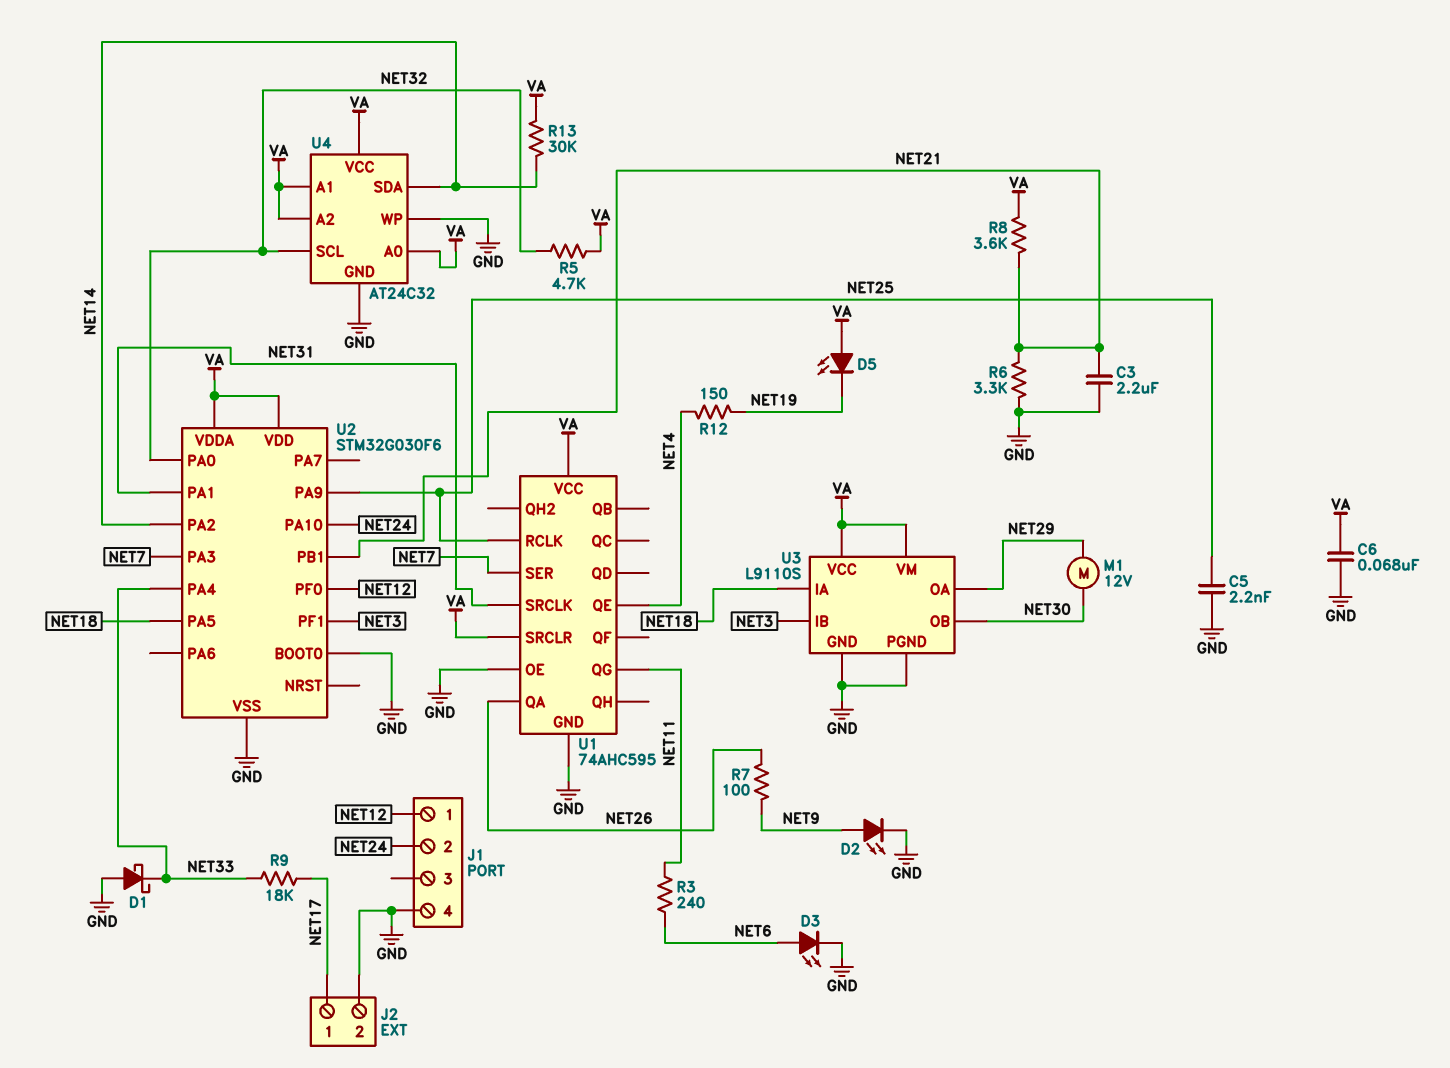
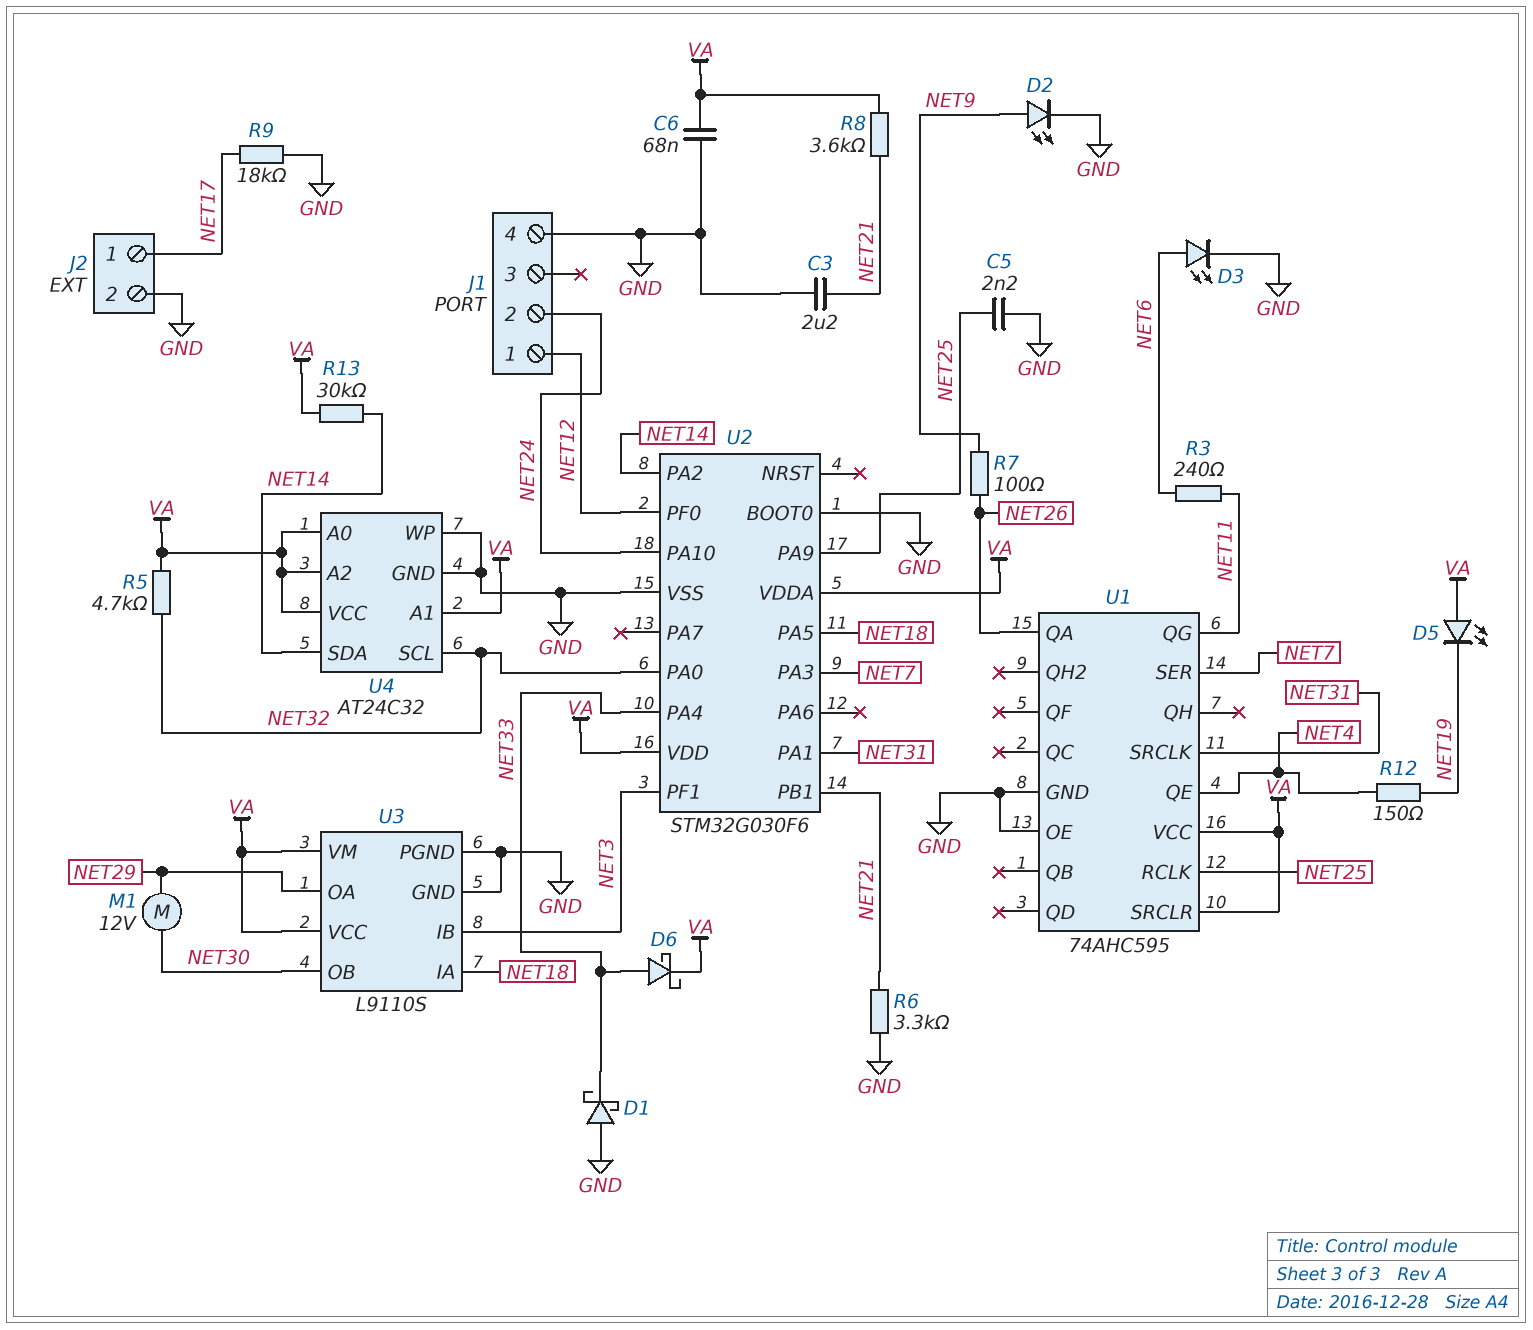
D6: none -> schottky (A NET33, K VA)
R9: 18k (NET17, NET33) -> 18k (GND, NET17)

